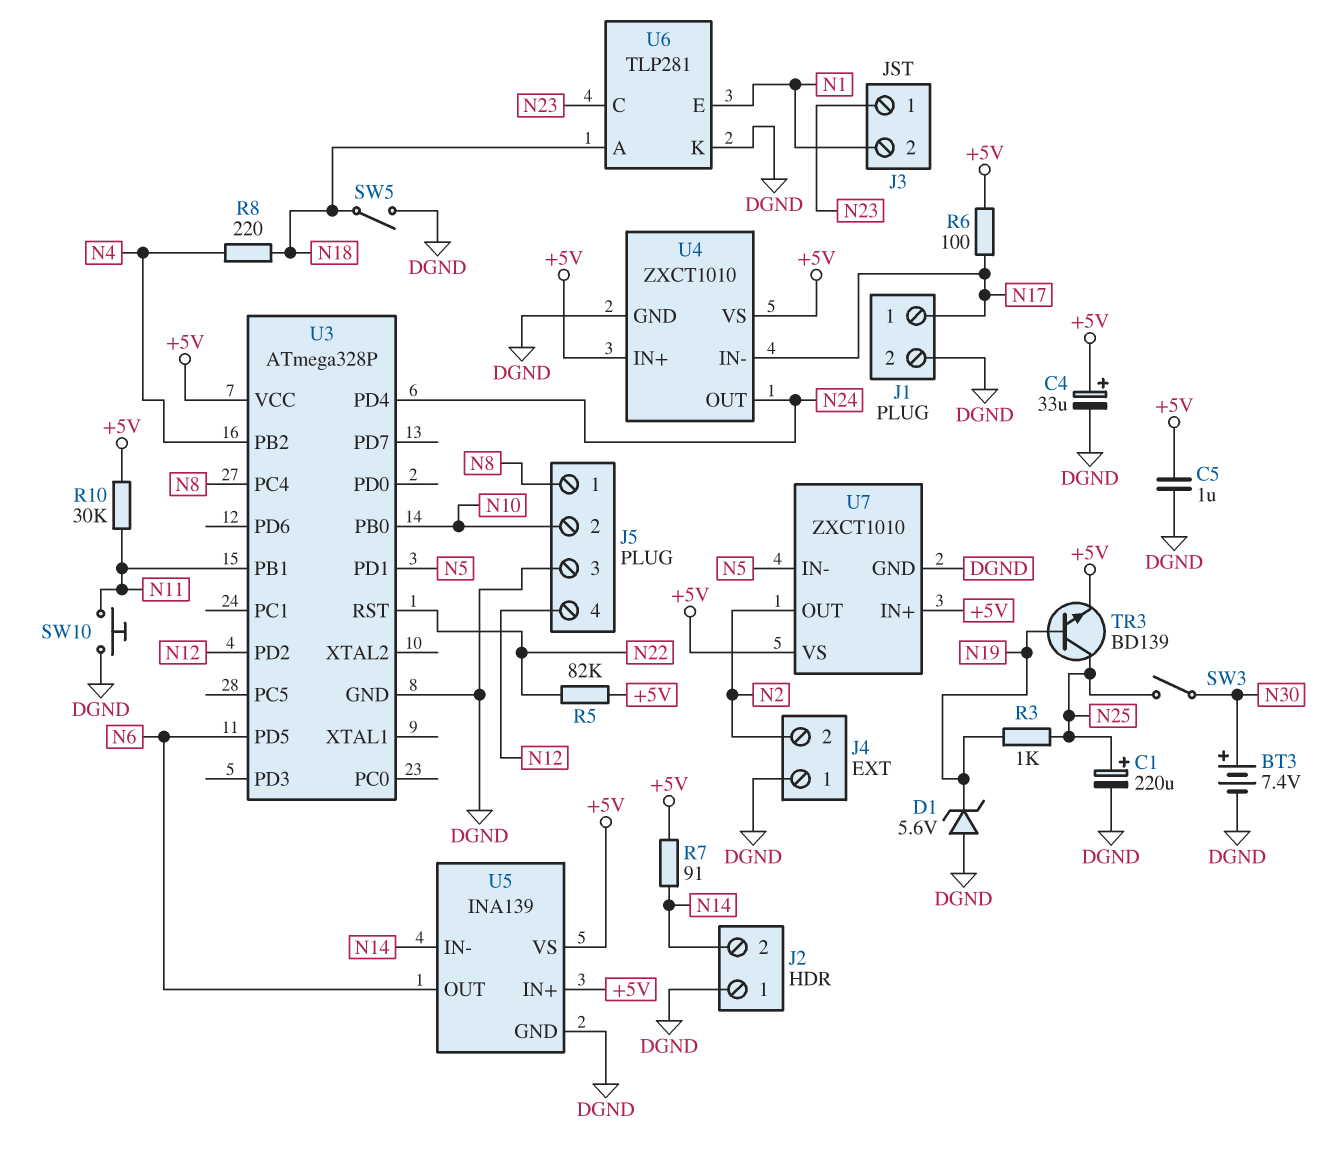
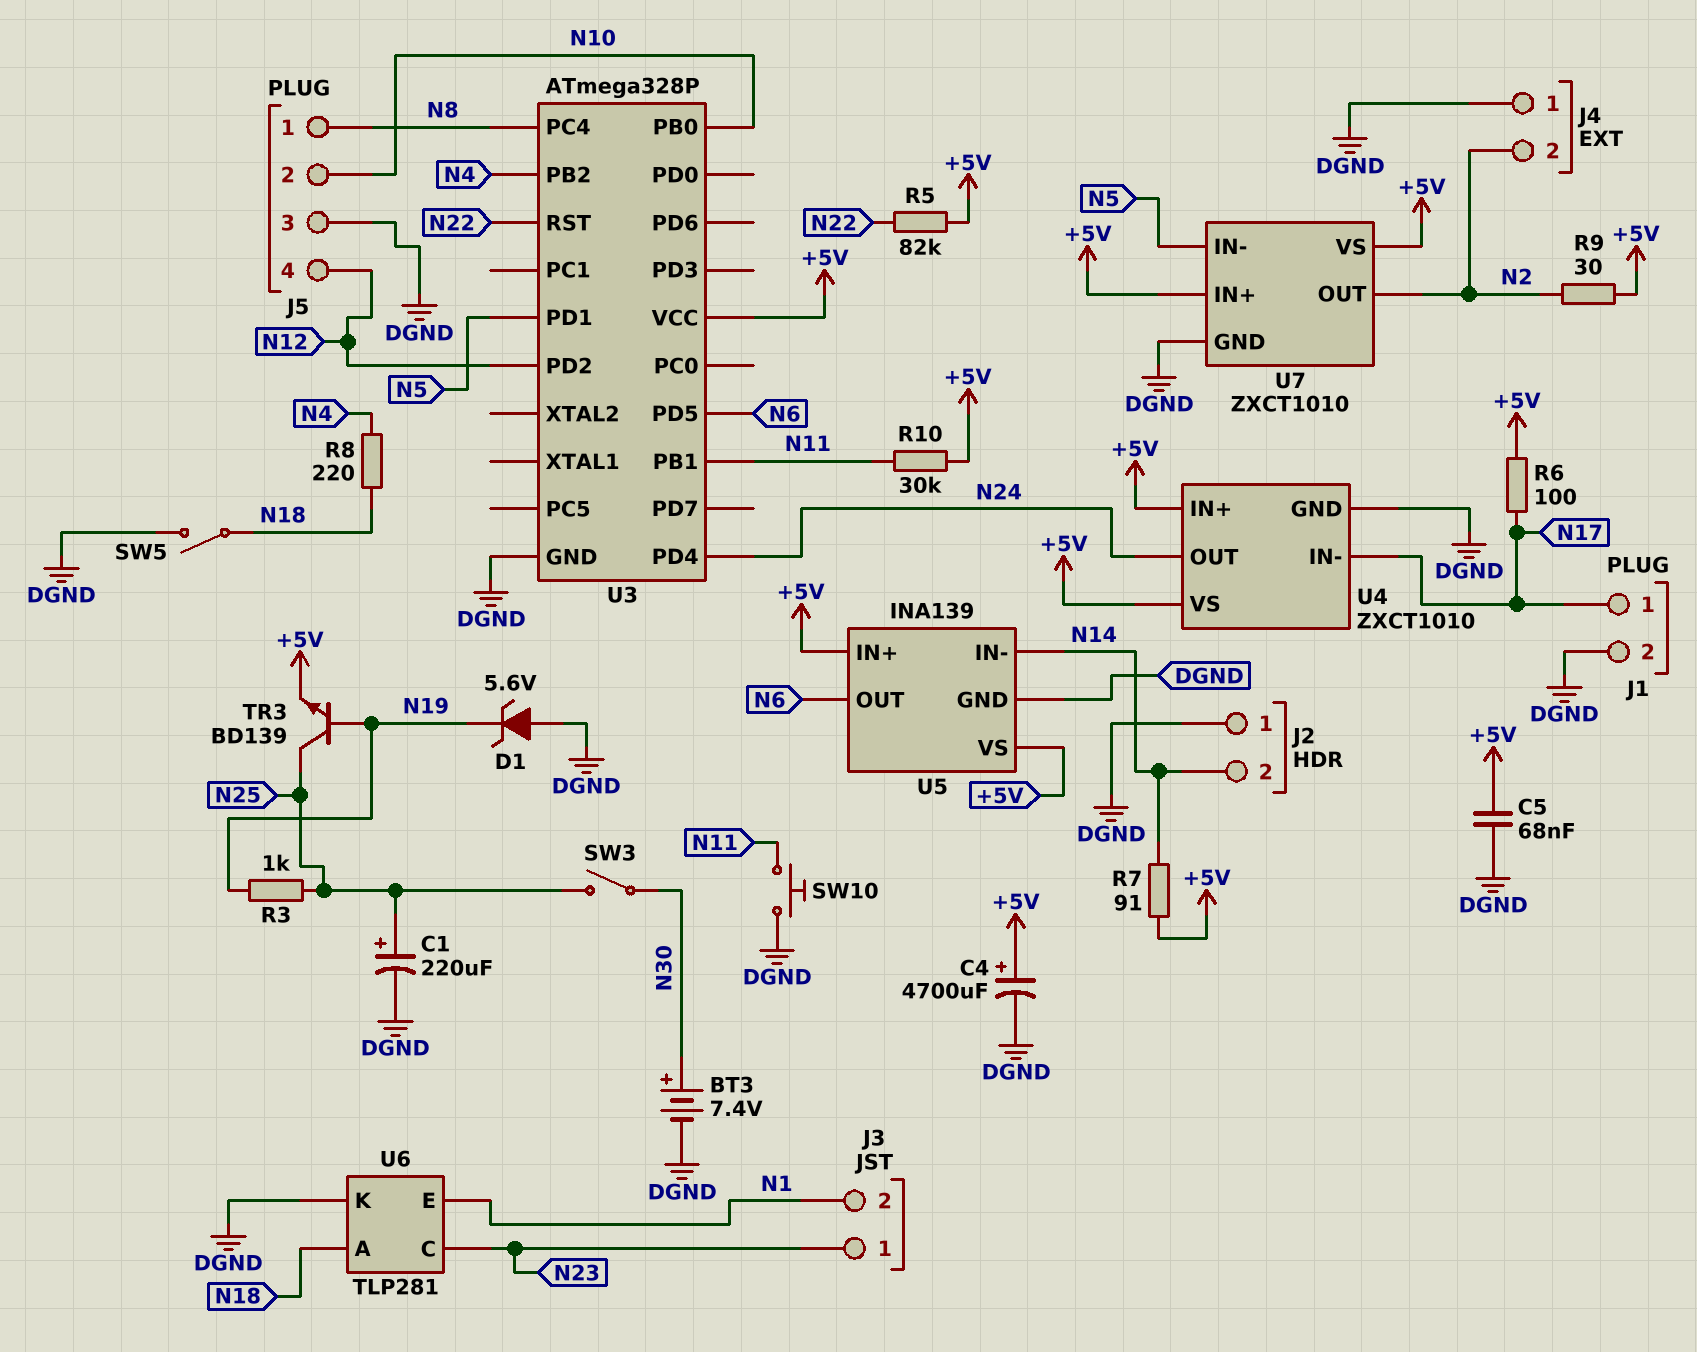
C4: 33uF (plus +5V, minus DGND) -> 4700uF (plus +5V, minus DGND)
C5: 1uF (+5V, DGND) -> 68nF (+5V, DGND)
R9: none -> 30 (+5V, N2)

